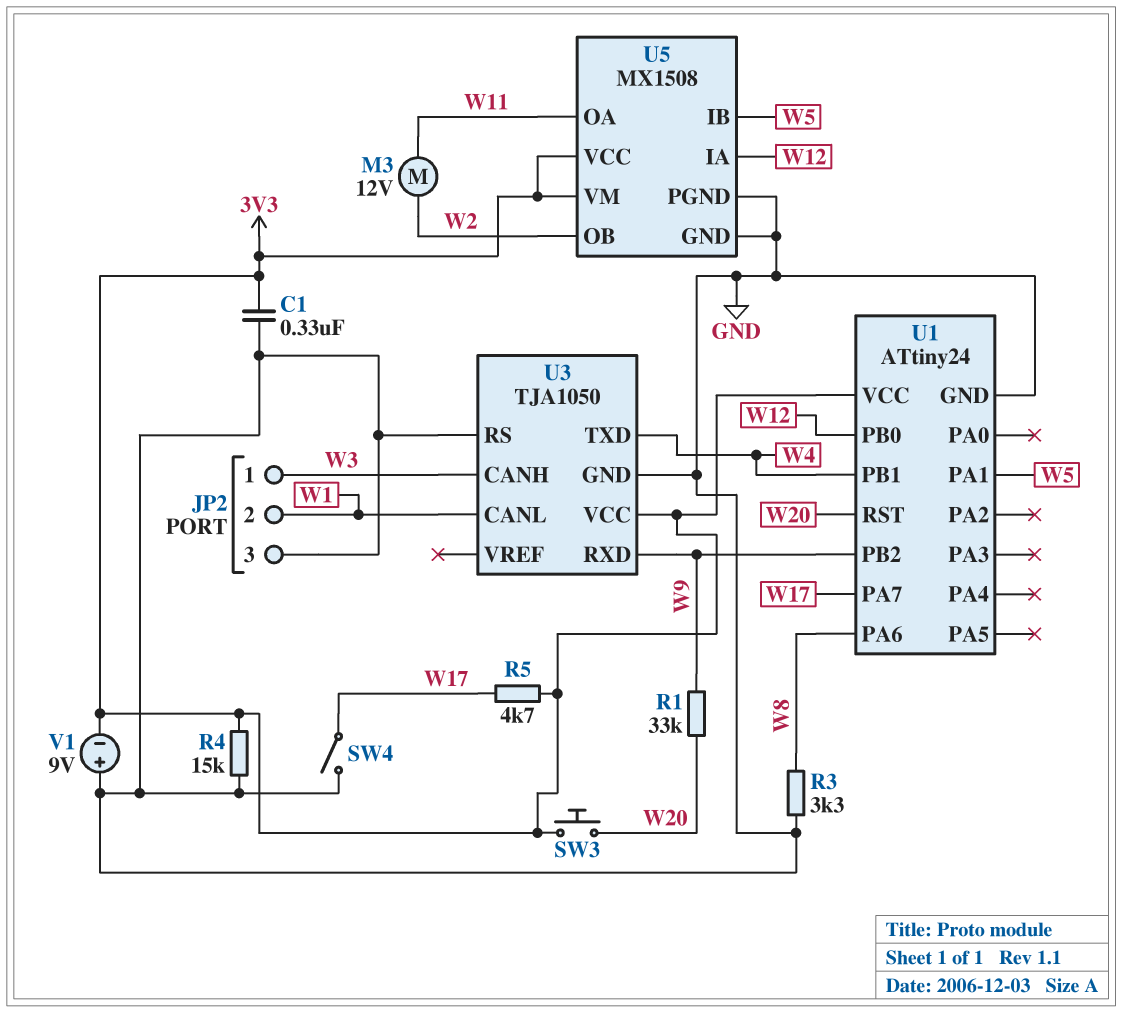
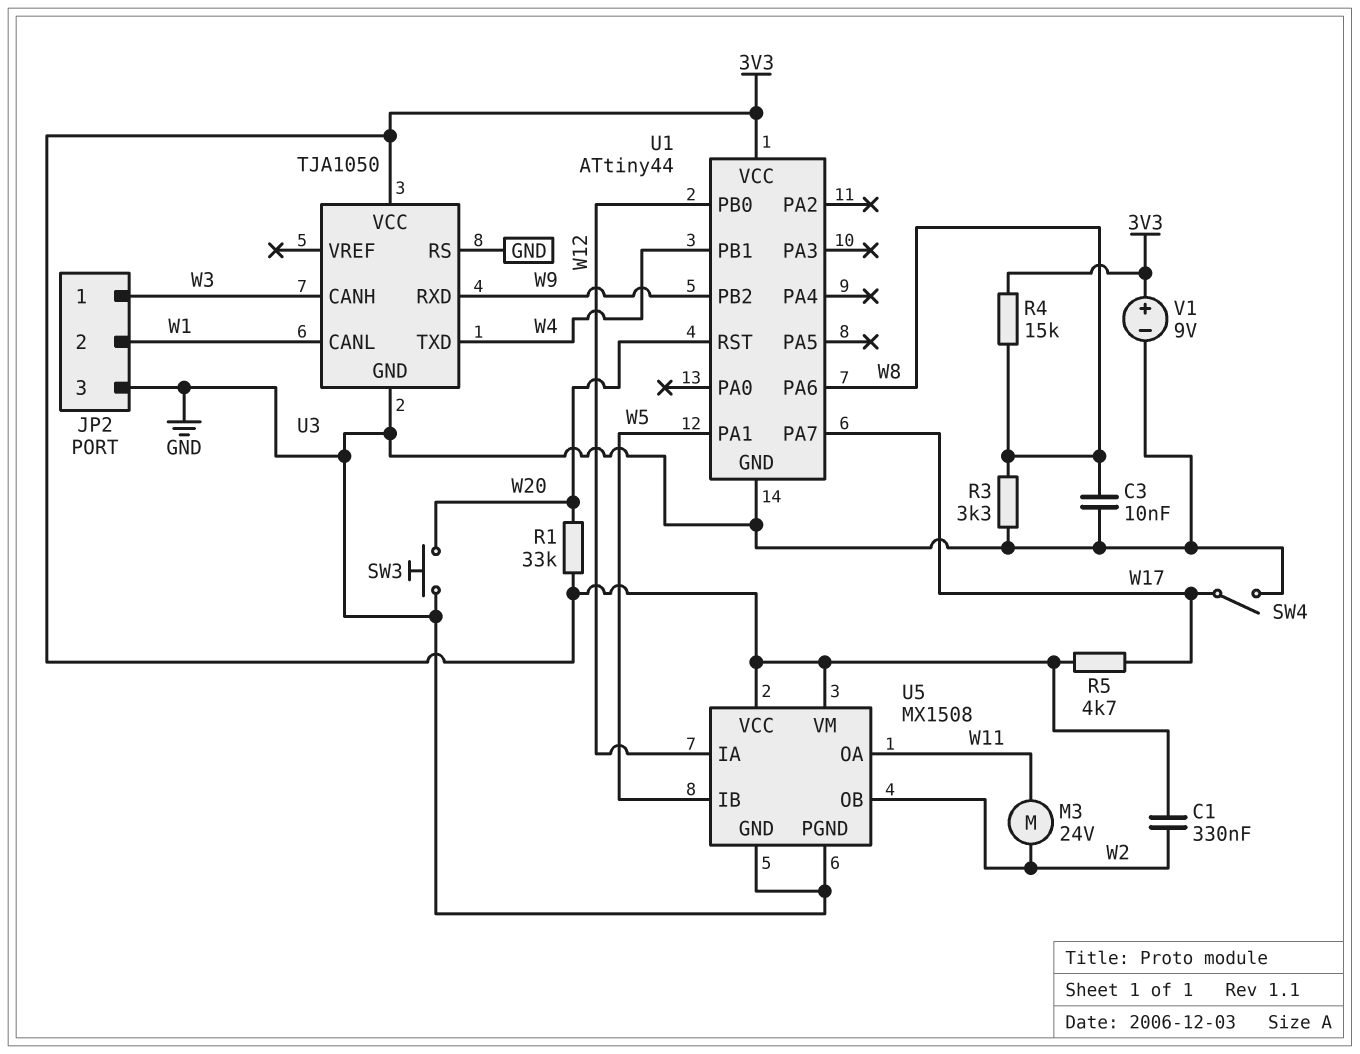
C1: 330nF (3V3, GND) -> 330nF (3V3, W2)
C3: none -> 10nF (GND, W8)
M3: motor 12V (W2, W11) -> motor 24V (W2, W11)
R1: 33k (W9, W20) -> 33k (3V3, W20)
R4: 15k (3V3, GND) -> 15k (3V3, W8)
SW3: button (3V3, W20) -> button (GND, W20)
U1: ATtiny24 -> ATtiny44
V1: 9V (plus GND, minus 3V3) -> 9V (plus 3V3, minus GND)

